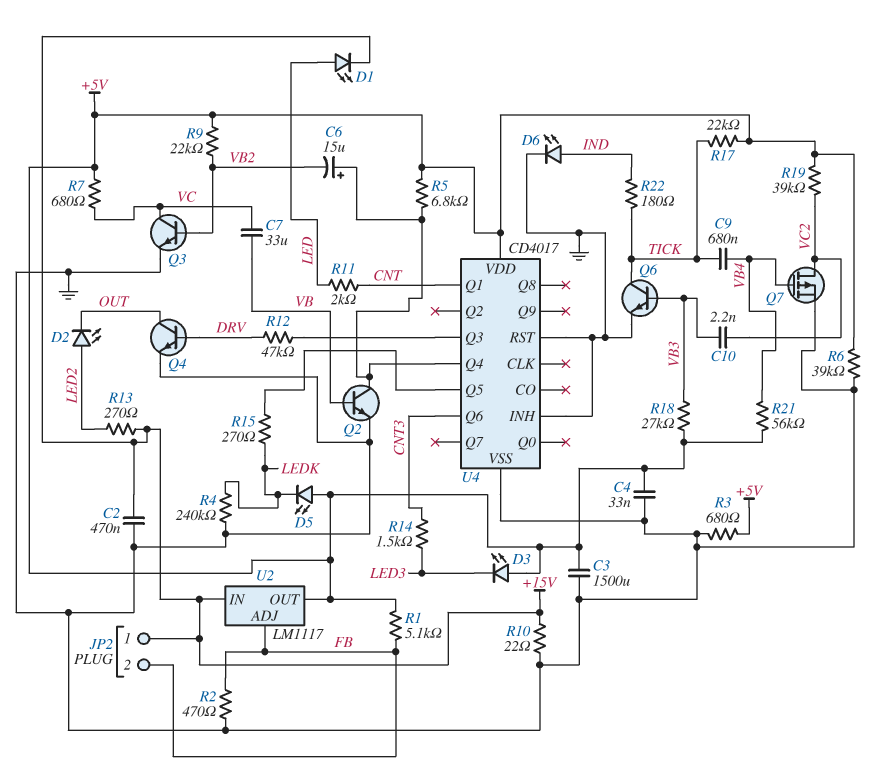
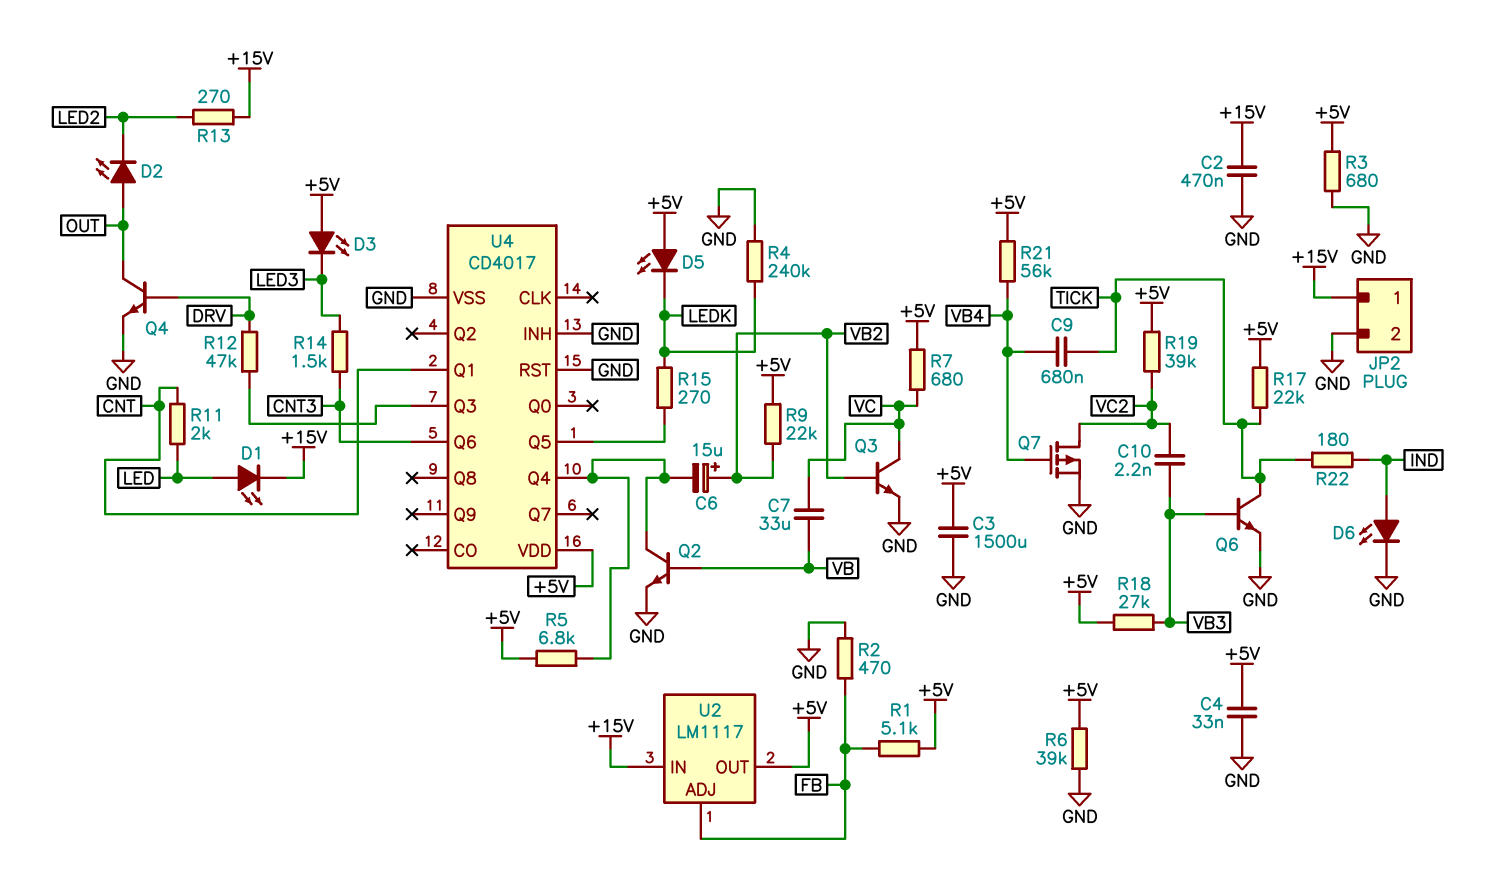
C6: 15uF (plus U4/Q4, minus VB2) -> 15uF (plus VB2, minus U4/Q4)
D2: LED (A LED2, K OUT) -> LED (A OUT, K LED2)
JP2 pin 2: FB -> GND
R10: 22 (+15V, GND) -> none

